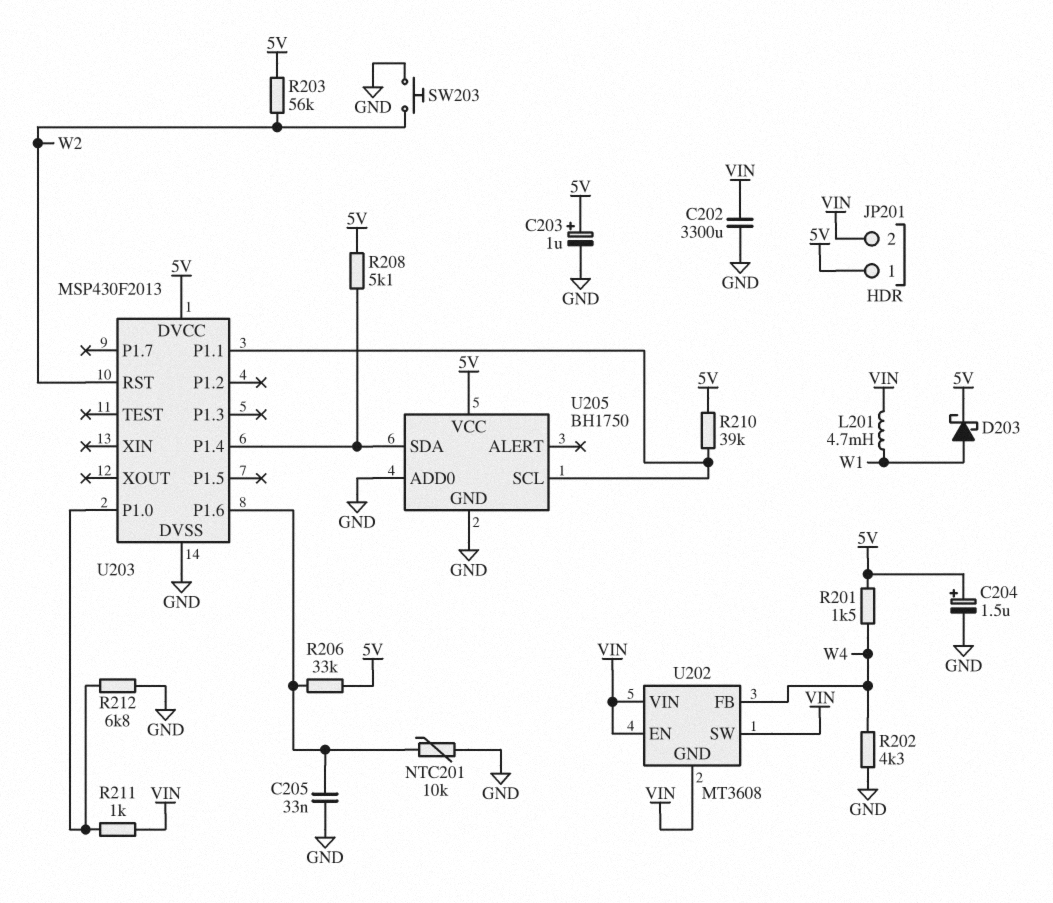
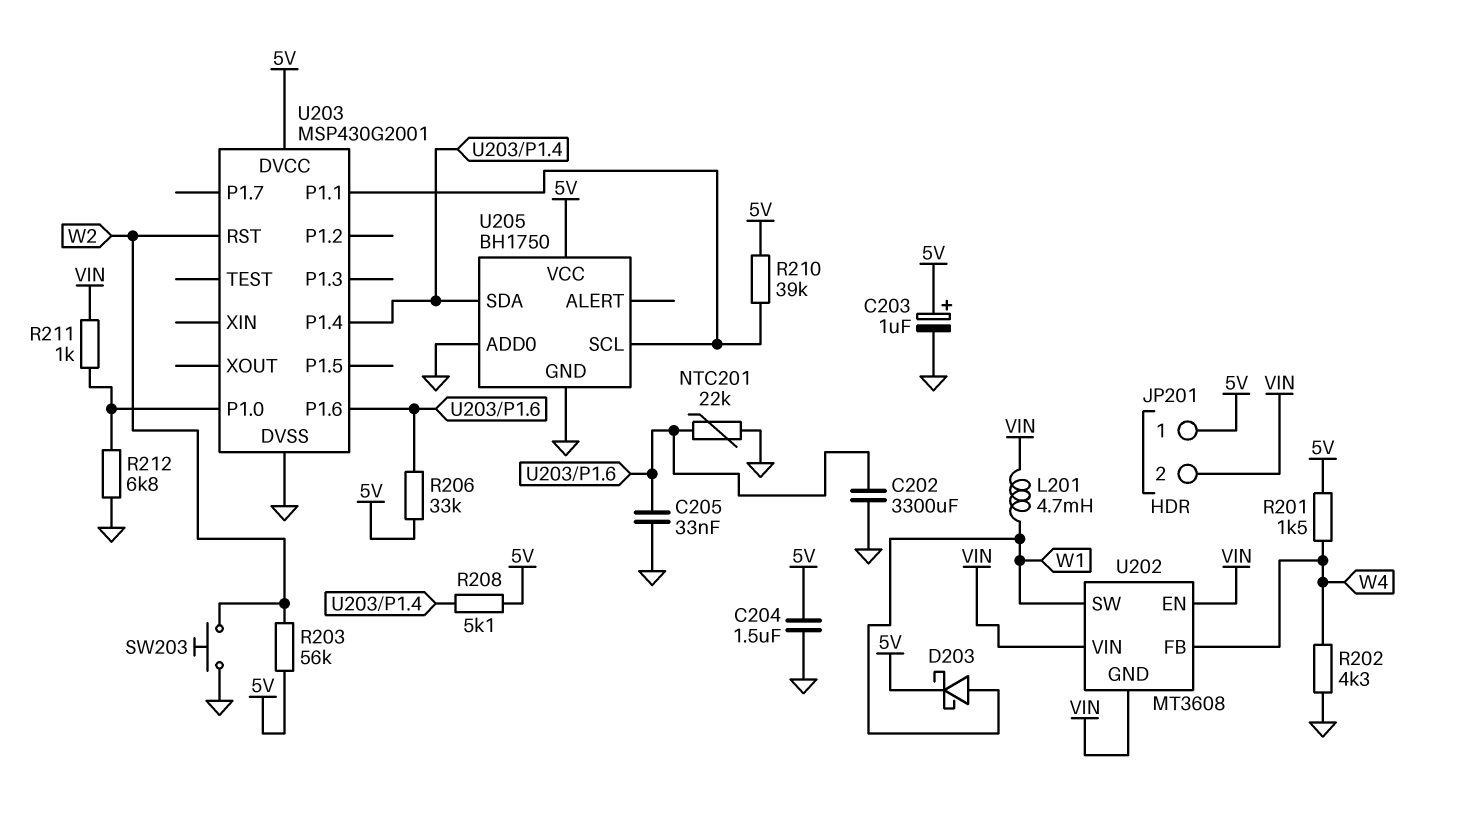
C202: 3300uF (GND, VIN) -> 3300uF (GND, U203/P1.6)
C204: 1.5uF (plus 5V, minus GND) -> 1.5uF (5V, GND)
NTC201: 10k (GND, U203/P1.6) -> 22k (GND, U203/P1.6)
U202 pin SW: VIN -> W1
U203: MSP430F2013 -> MSP430G2001

